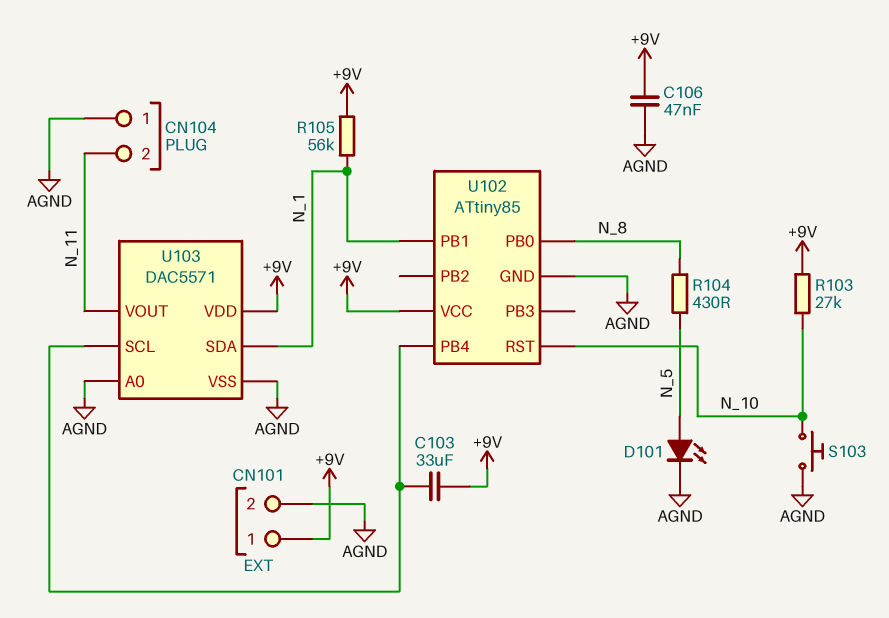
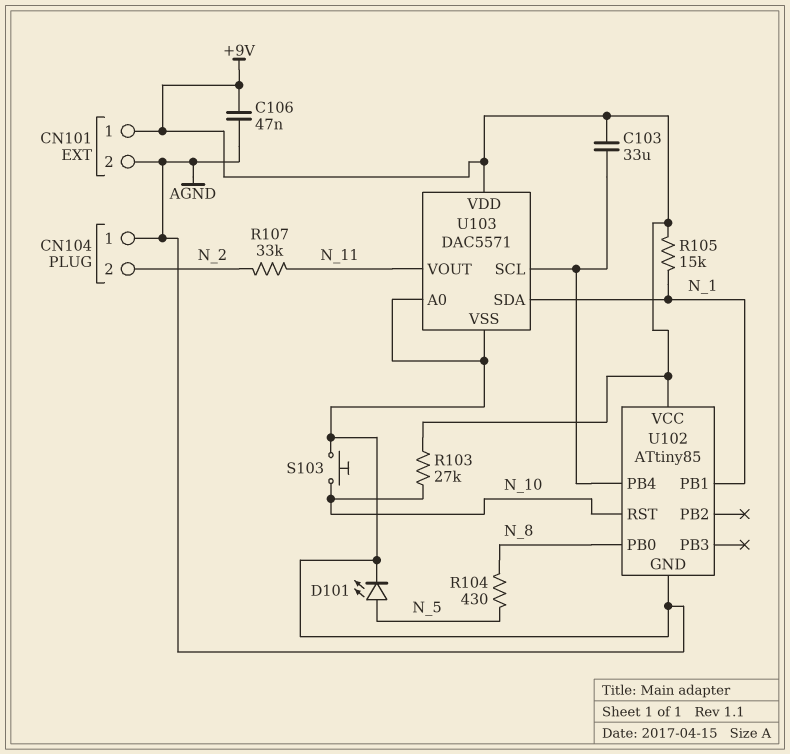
CN104 pin 2: N_11 -> N_2
R105: 56k (+9V, N_1) -> 15k (+9V, N_1)
R107: none -> 33k (N_2, N_11)

